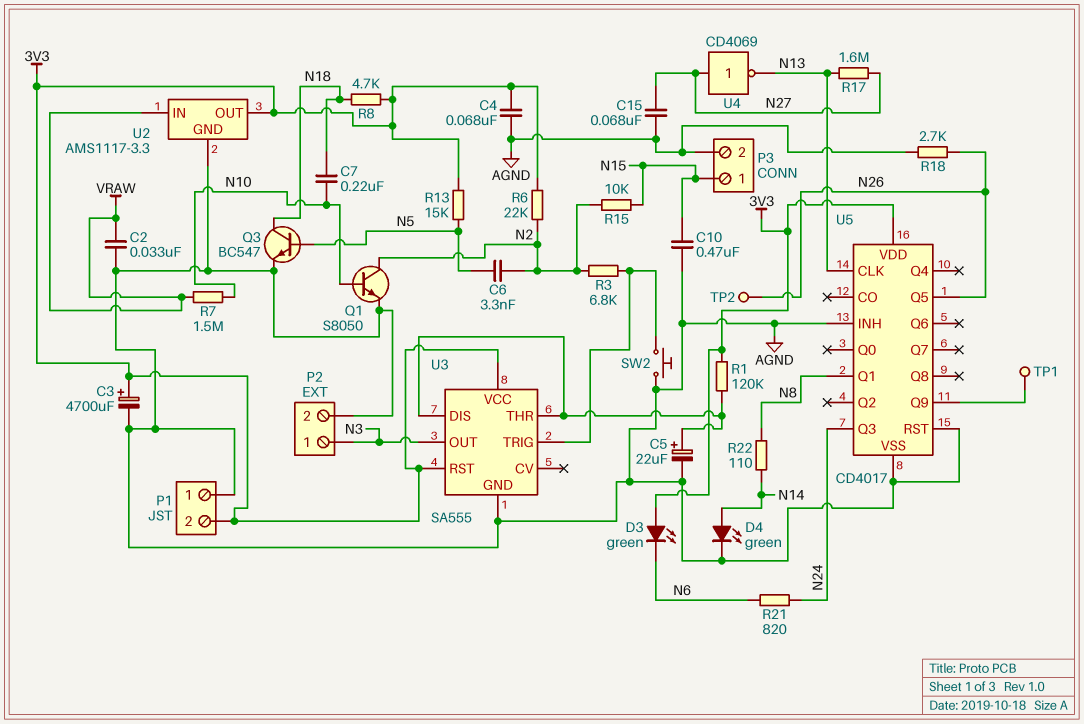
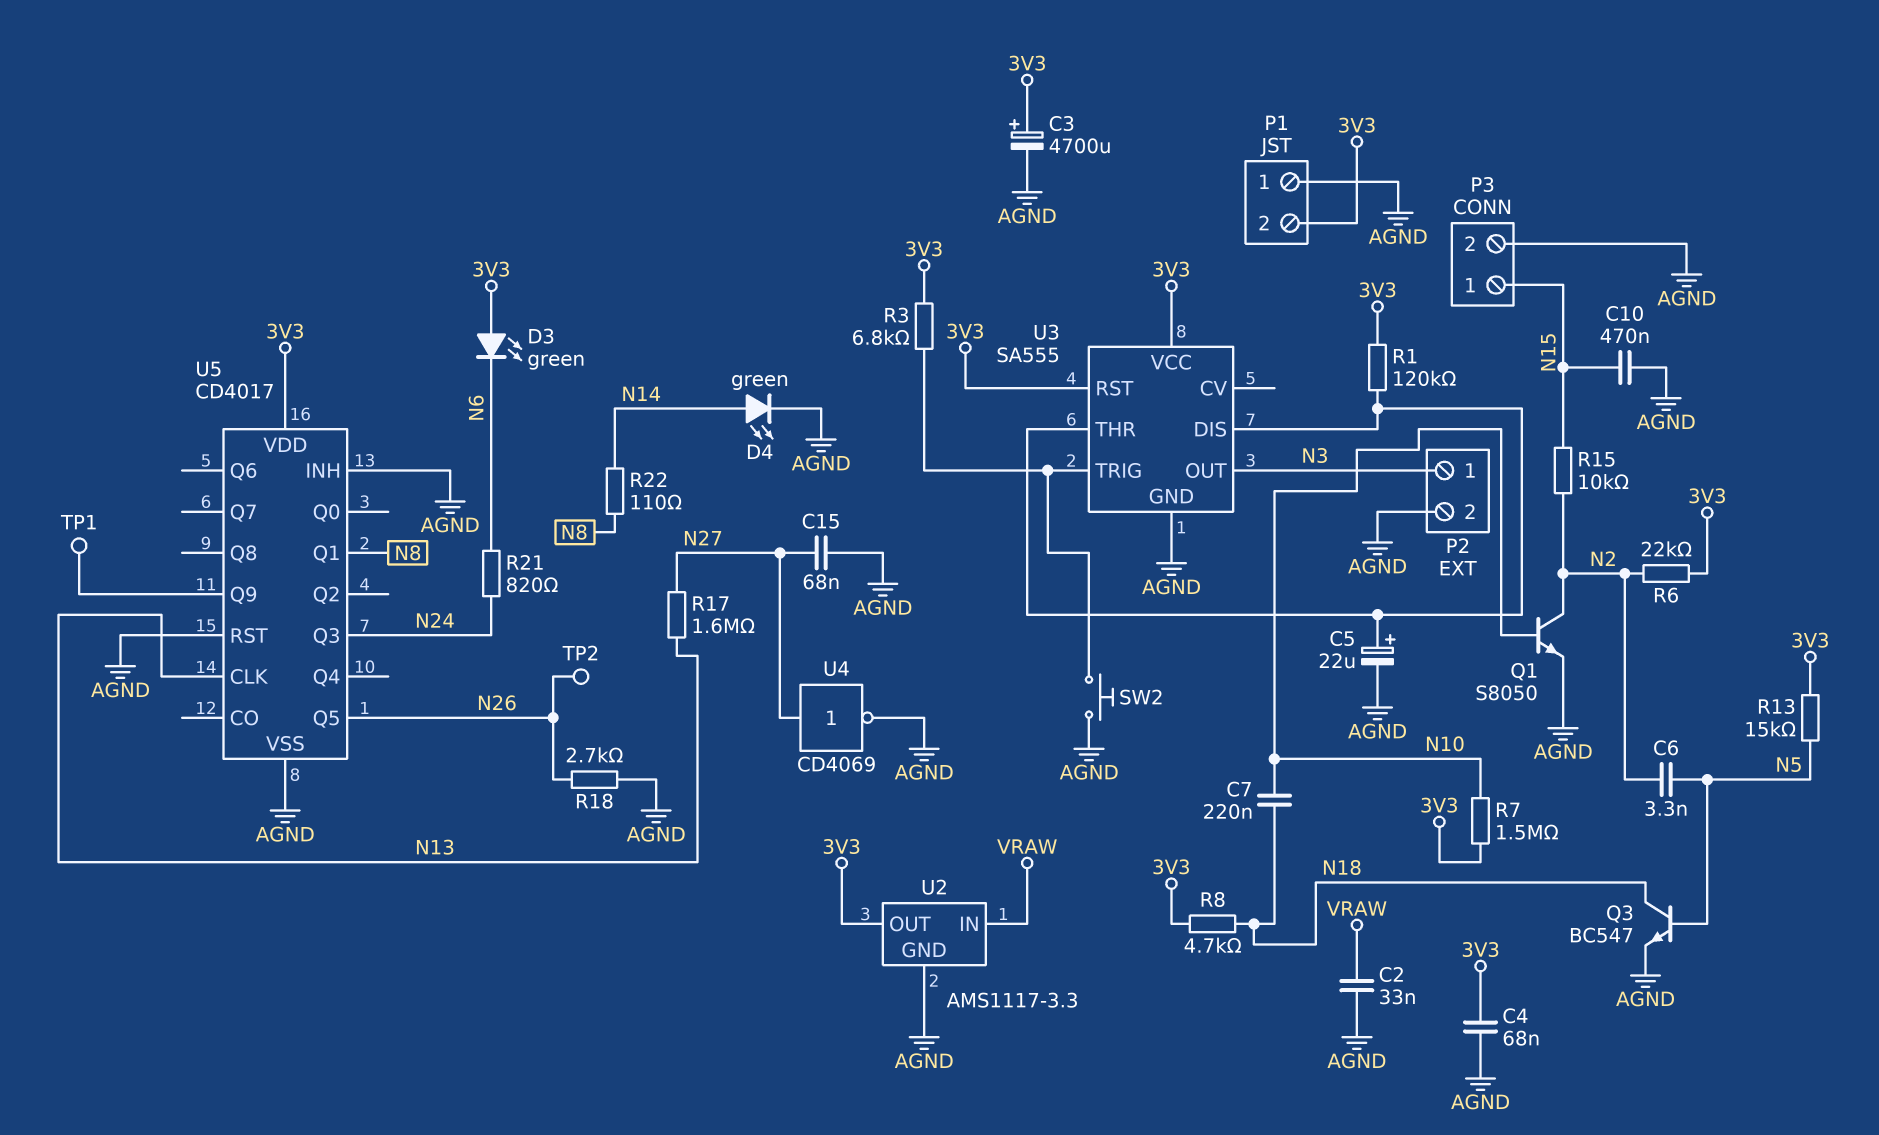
R3: 6.8k (N2, U3/TRIG) -> 6.8k (3V3, U3/TRIG)
R7: 1.5M (N10, VRAW) -> 1.5M (3V3, N10)
U4: NOT CD4069 (in N27, out N13) -> NOT CD4069 (in N27, out AGND)

